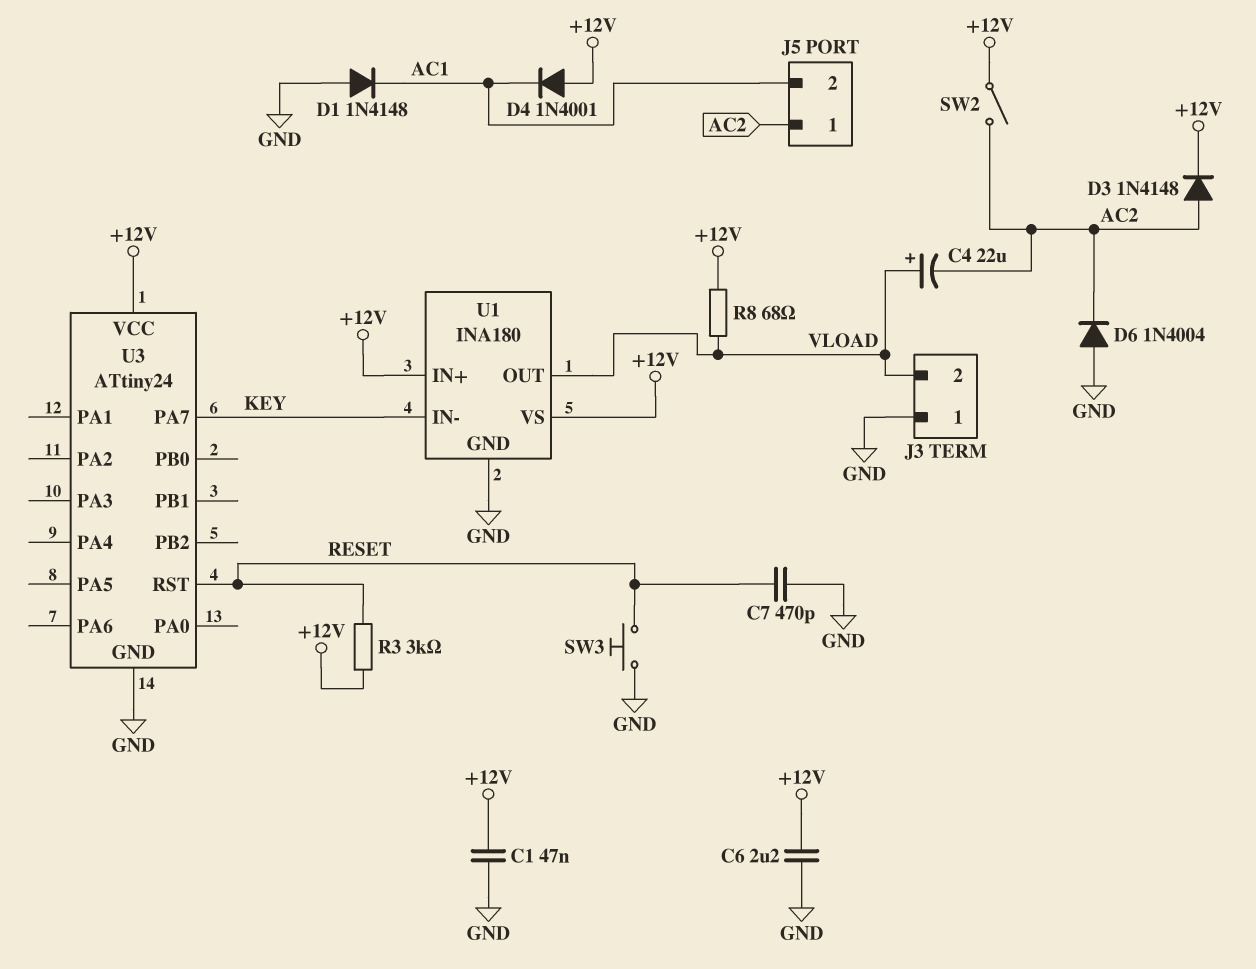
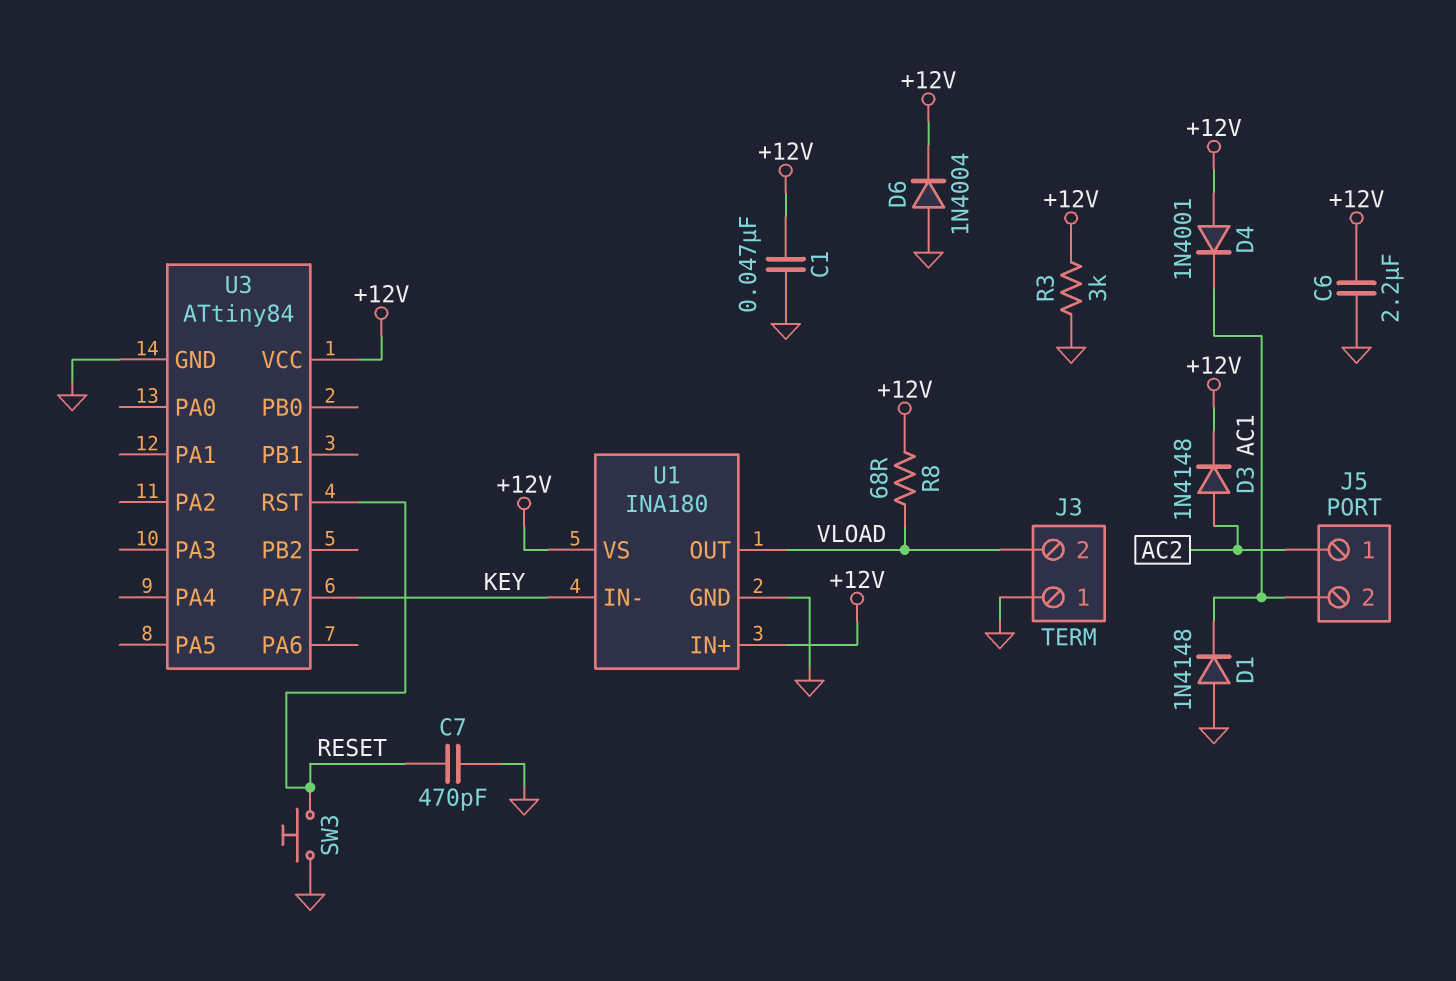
C4: 22uF (plus VLOAD, minus AC2) -> none
D6: diode 1N4004 (A GND, K AC2) -> diode 1N4004 (A GND, K +12V)
R3: 3k (+12V, RESET) -> 3k (+12V, GND)
SW2: switch (+12V, AC2) -> none
U3: ATtiny24 -> ATtiny84

